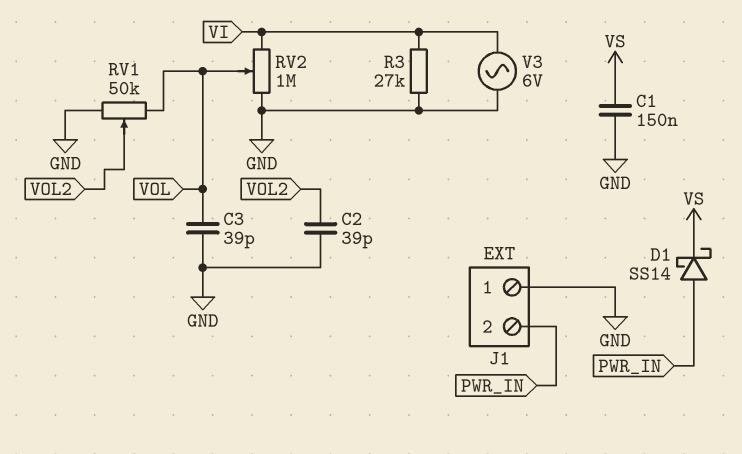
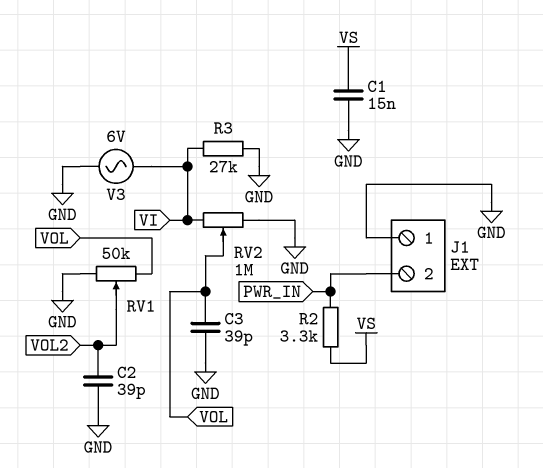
C1: 150nF (GND, VS) -> 15nF (GND, VS)
D1: schottky SS14 (A PWR_IN, K VS) -> none
R2: none -> 3.3k (PWR_IN, VS)

